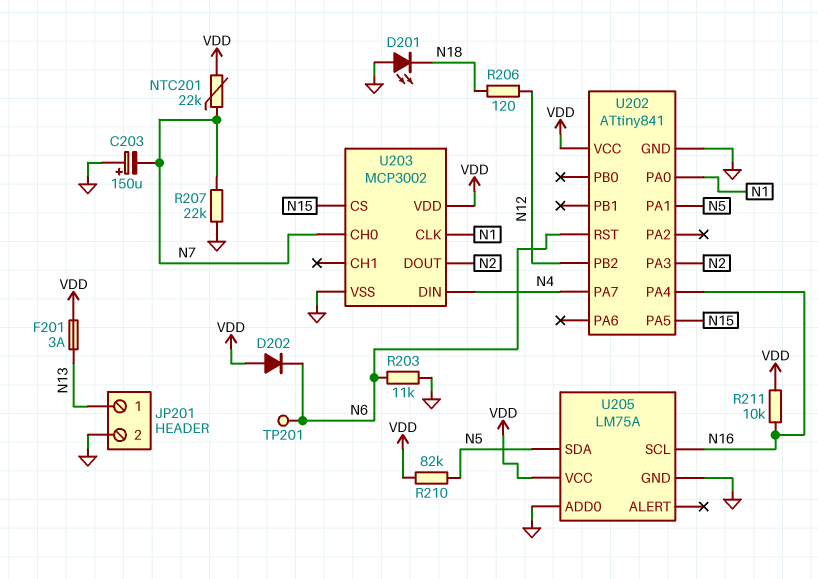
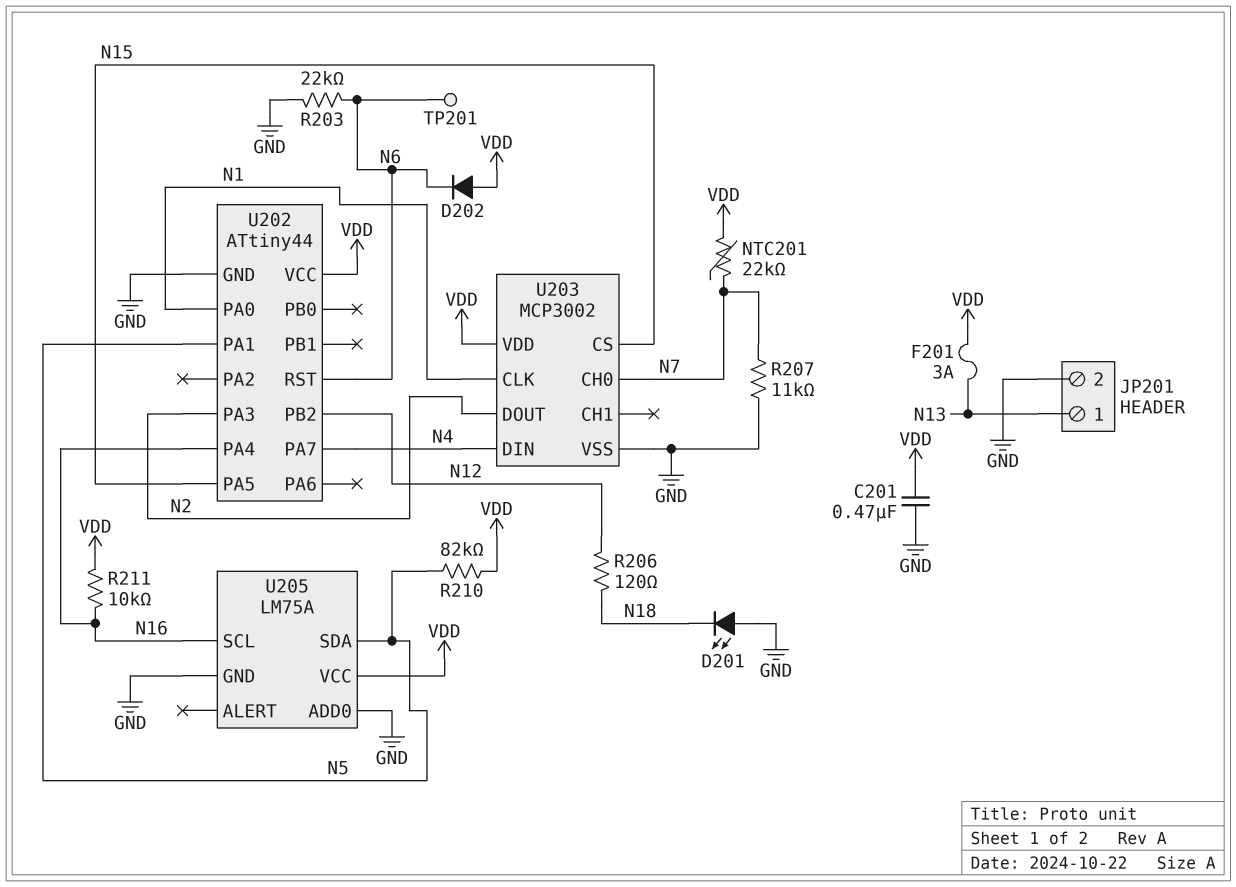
C201: none -> 470nF (GND, VDD)
C203: 150uF (plus GND, minus N7) -> none
R203: 11k (GND, N6) -> 22k (GND, N6)
R207: 22k (GND, N7) -> 11k (GND, N7)
U202: ATtiny841 -> ATtiny44

